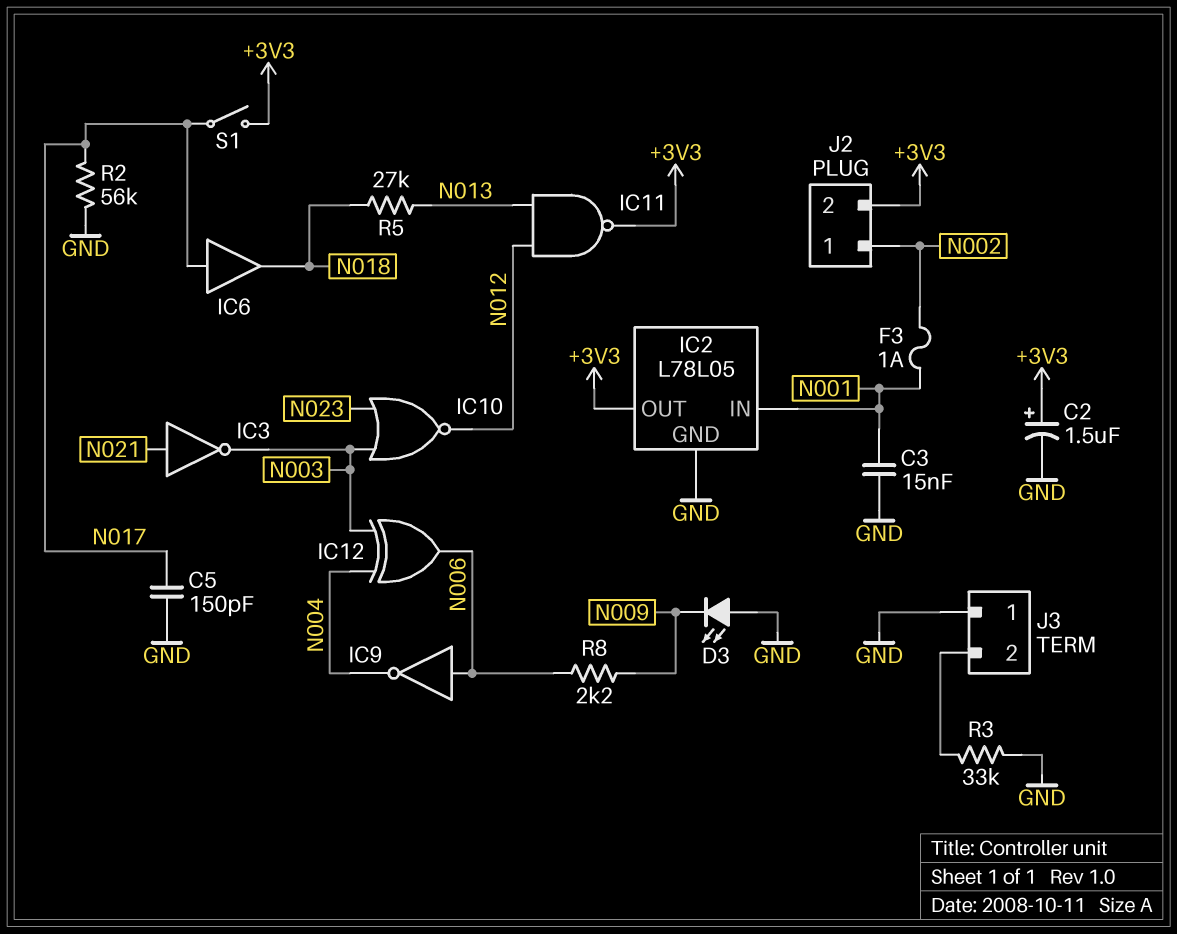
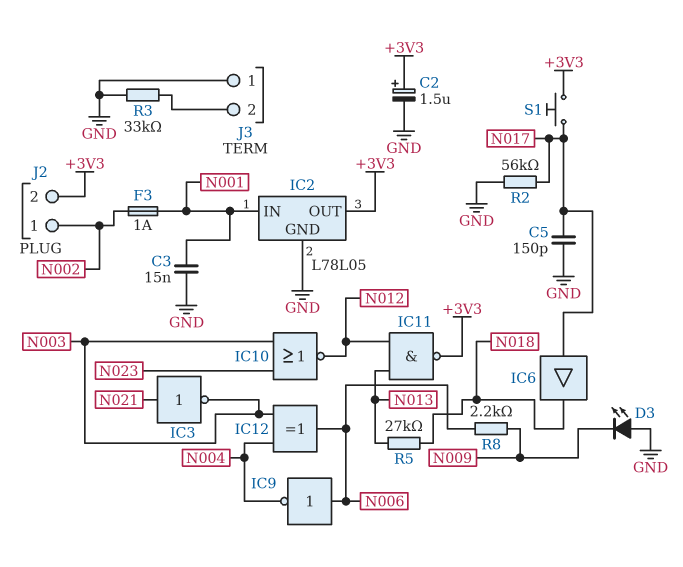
S1: switch (+3V3, N017) -> button (+3V3, N017)

